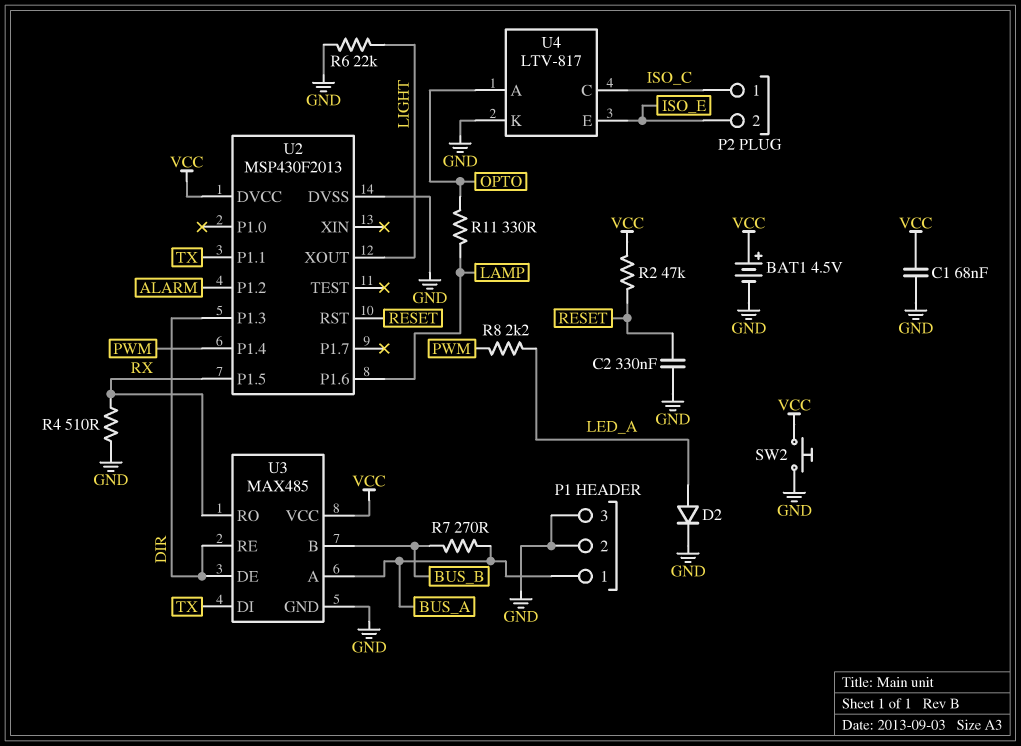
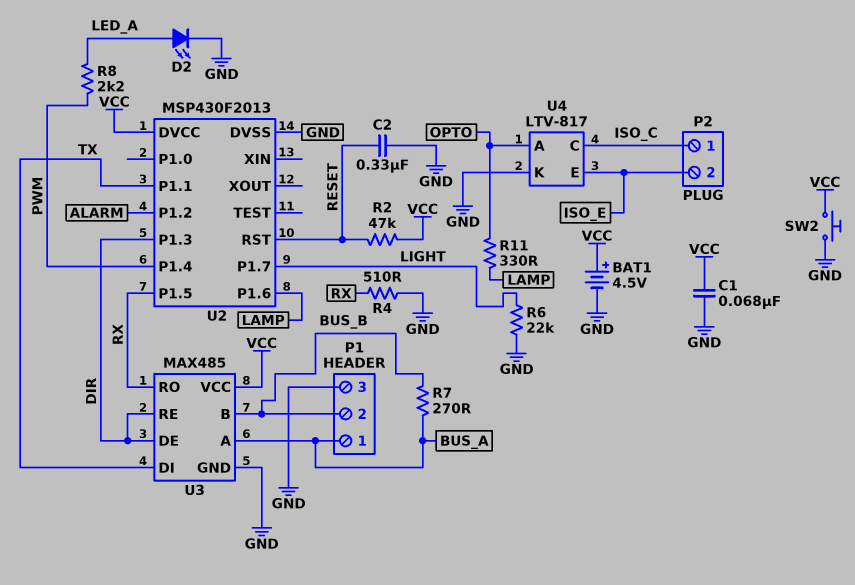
D2: diode (A LED_A, K GND) -> LED (A LED_A, K GND)
P1 pin 2: GND -> BUS_B
U2 pin P1.7: none -> LIGHT
U2 pin XOUT: LIGHT -> none

